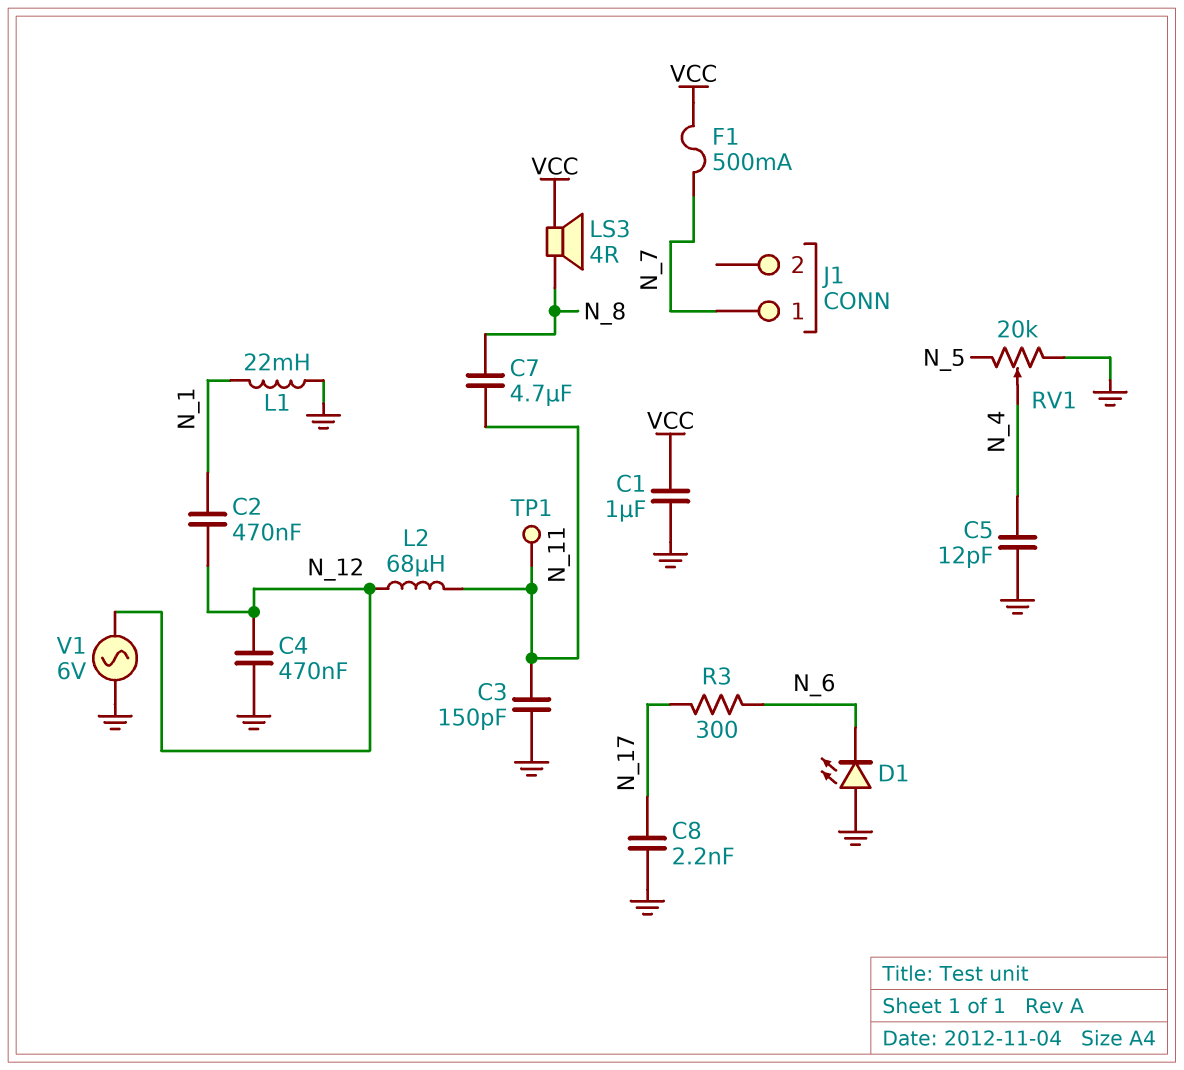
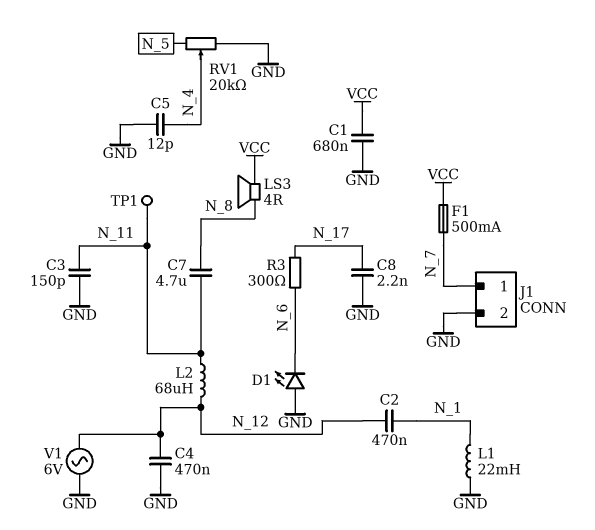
C1: 1uF (GND, VCC) -> 680nF (GND, VCC)
J1 pin 2: none -> GND

